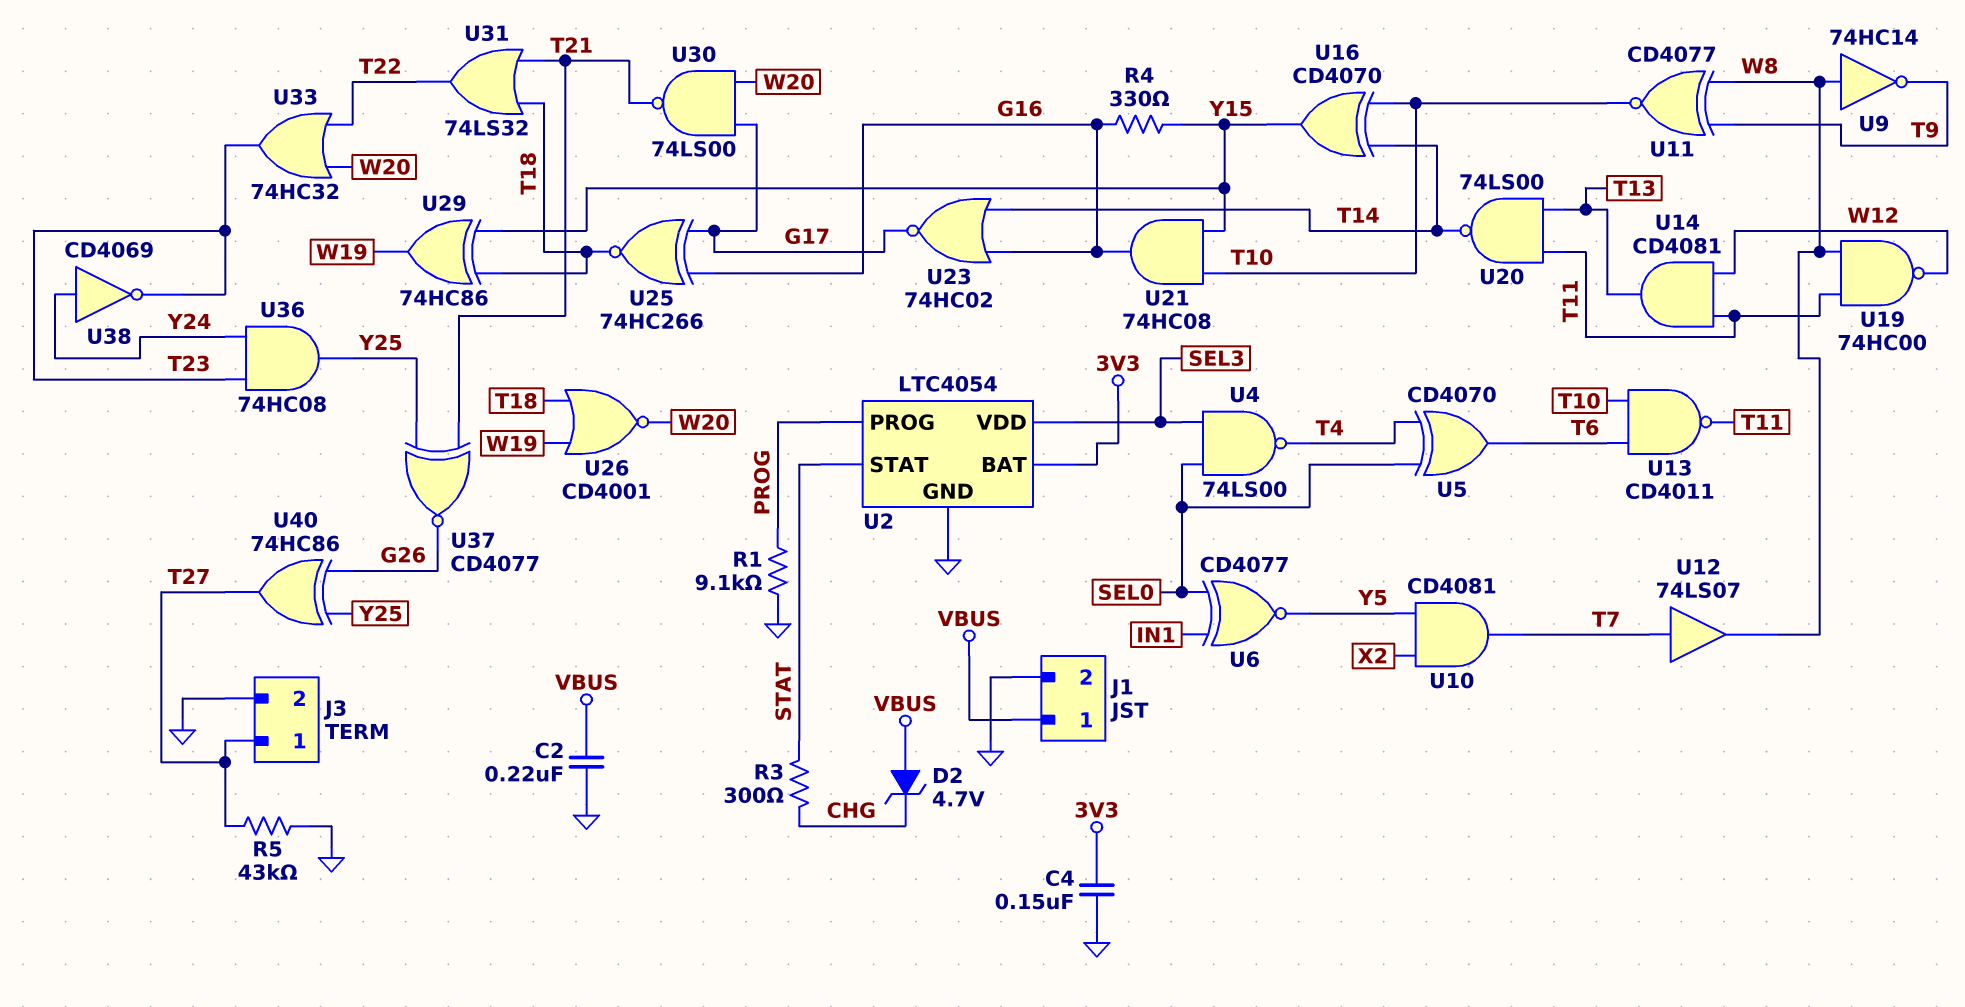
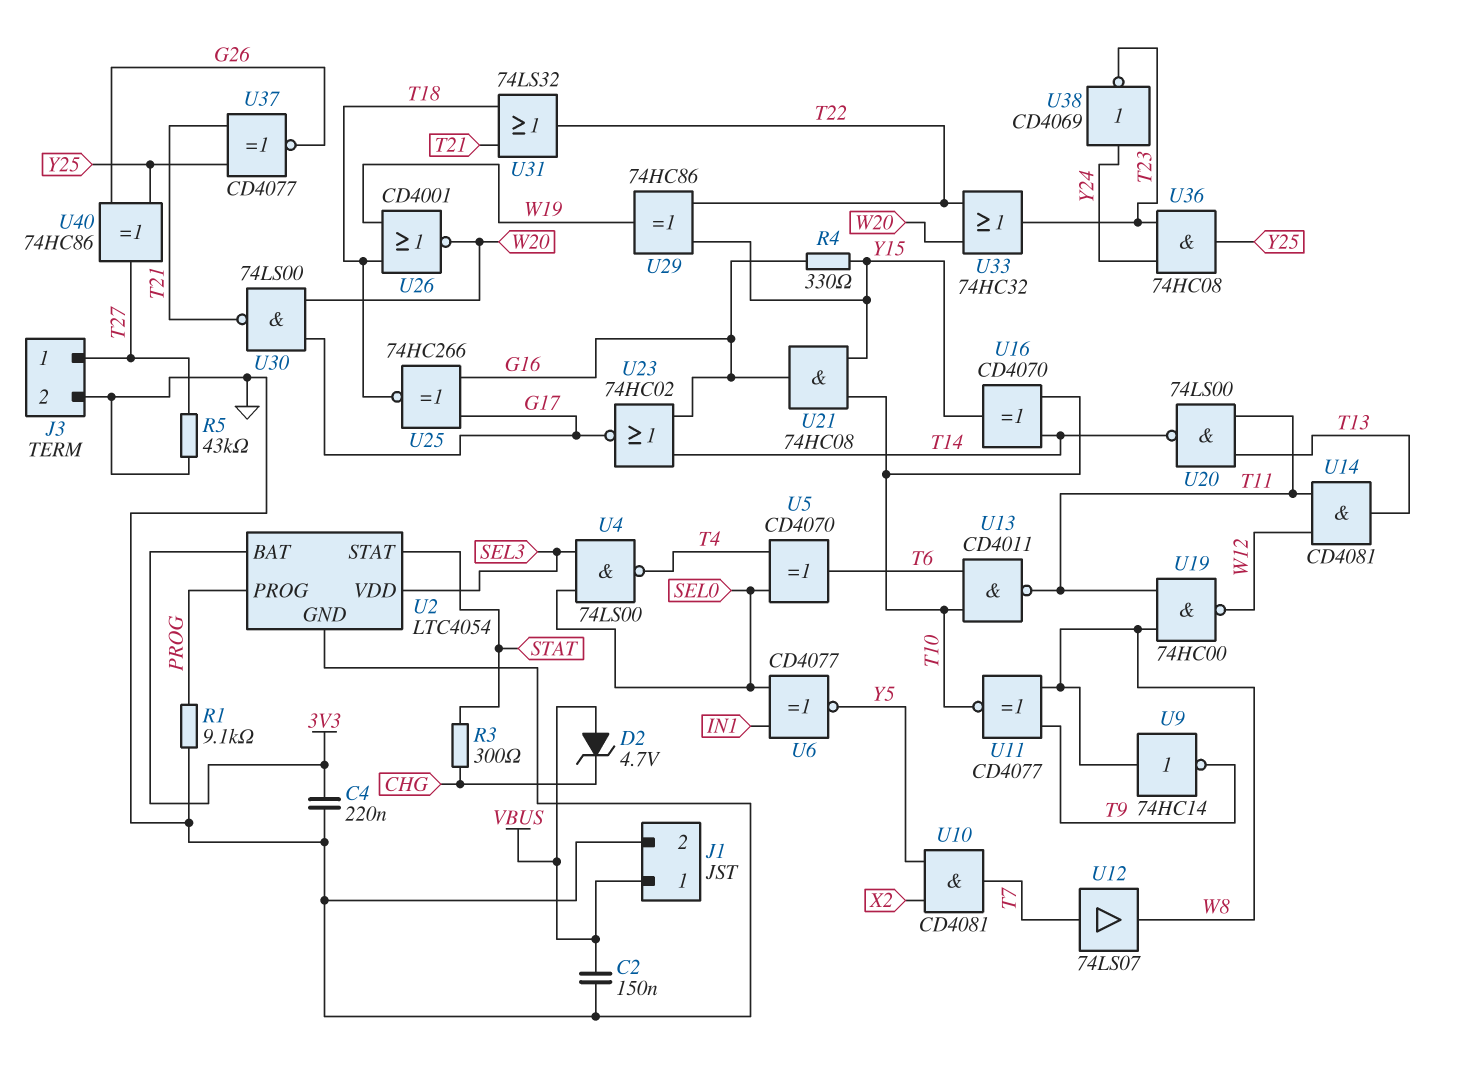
C2: 220nF (GND, VBUS) -> 150nF (GND, VBUS)
C4: 150nF (3V3, GND) -> 220nF (3V3, GND)
U29: XOR 74HC86 (in T18, in Y15, out W19) -> XOR 74HC86 (in T22, in Y15, out W19)

